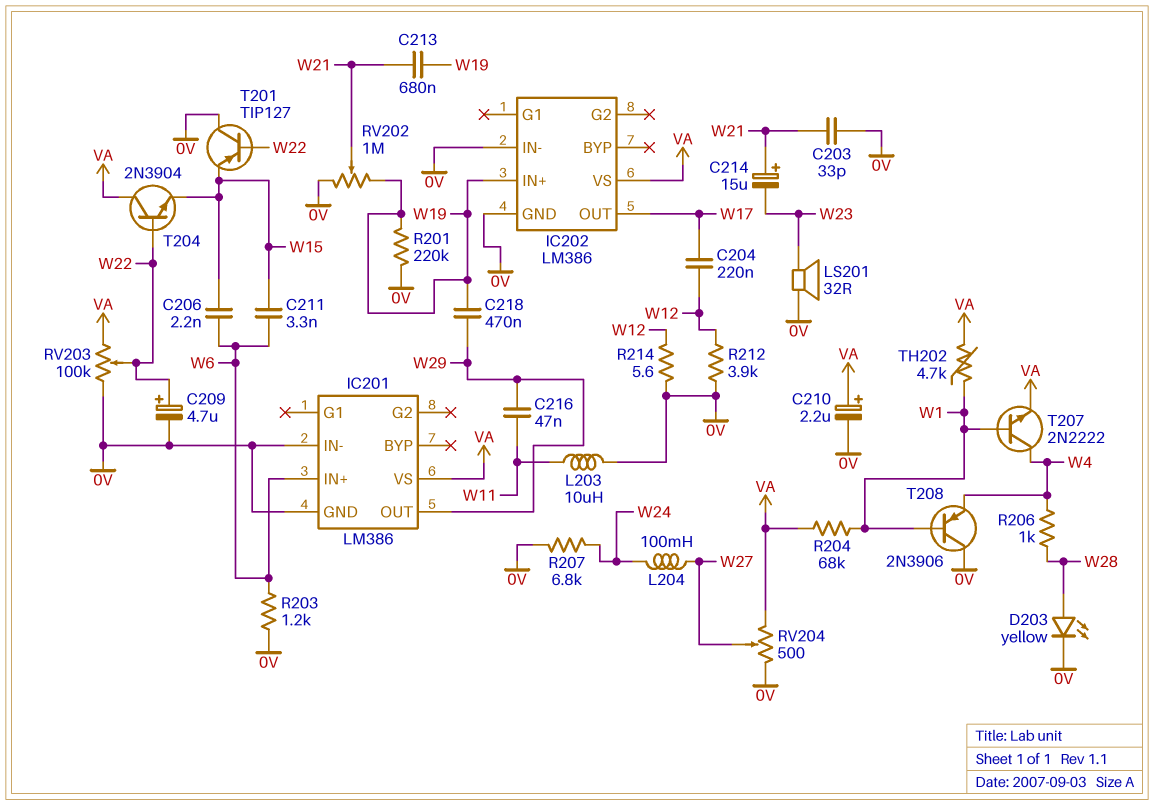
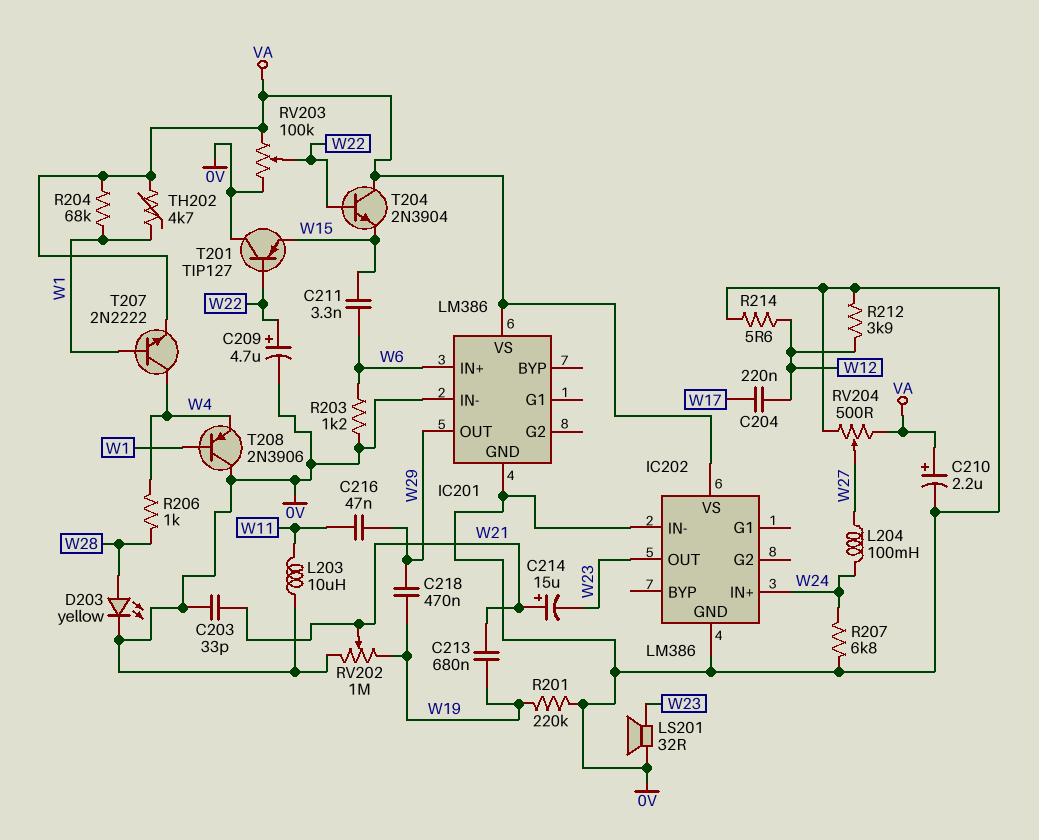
C206: 2.2nF (W6, W15) -> none
IC202 pin IN+: W19 -> W24
IC202 pin OUT: W17 -> W23

